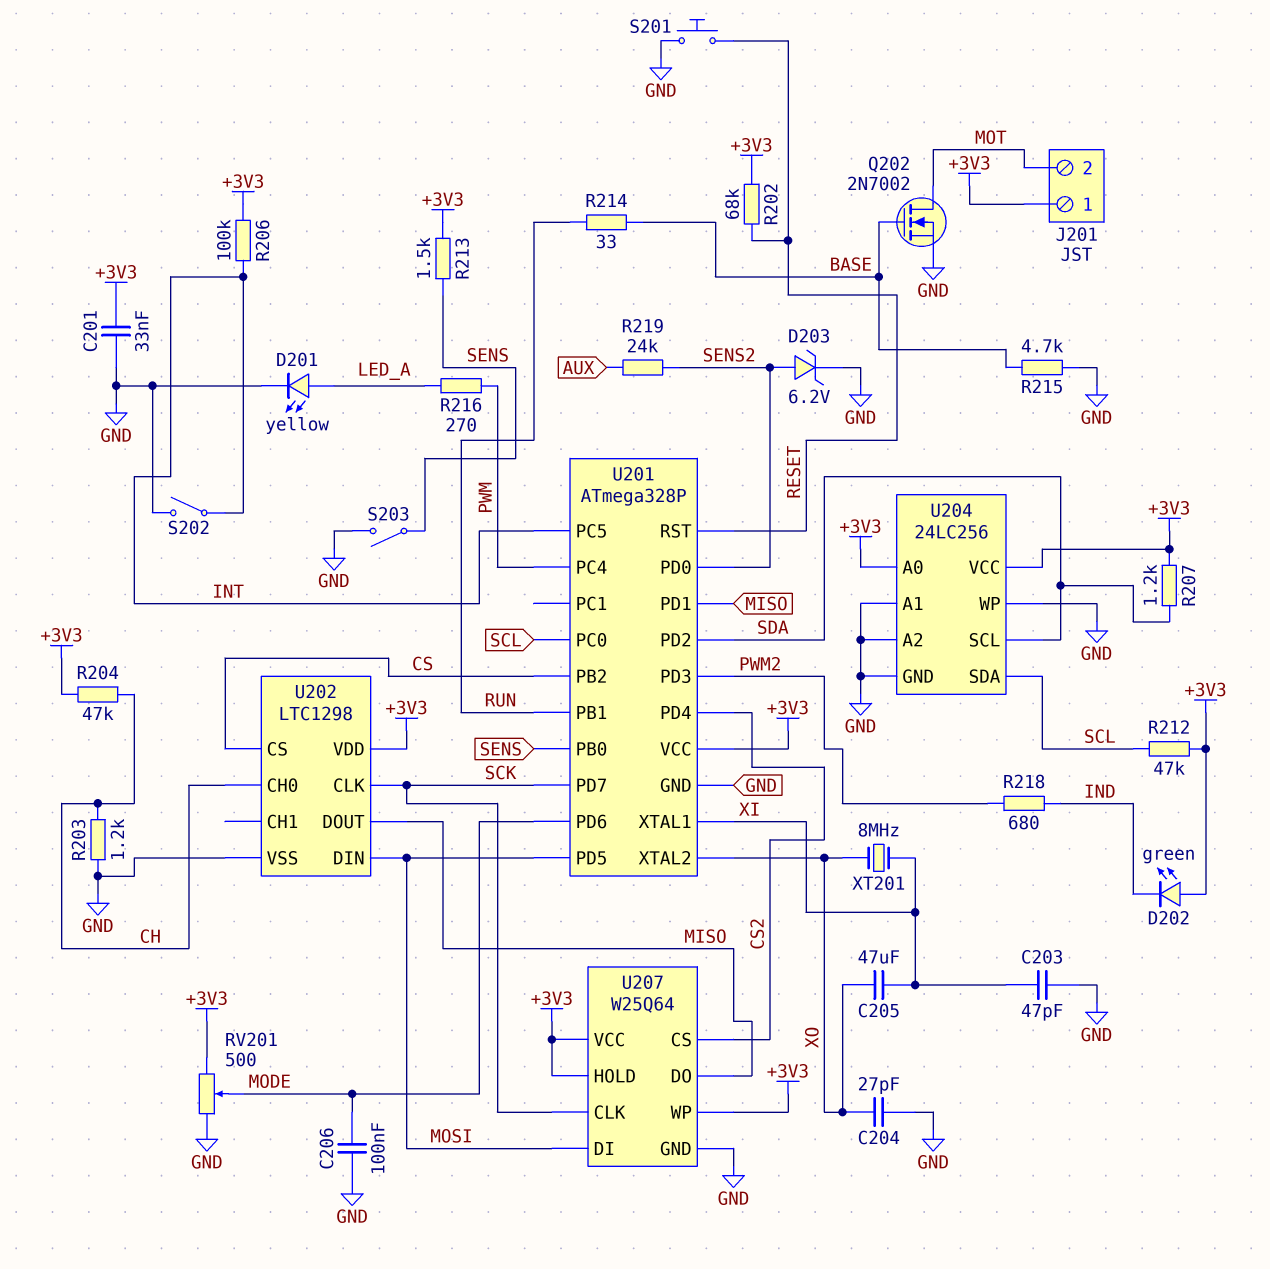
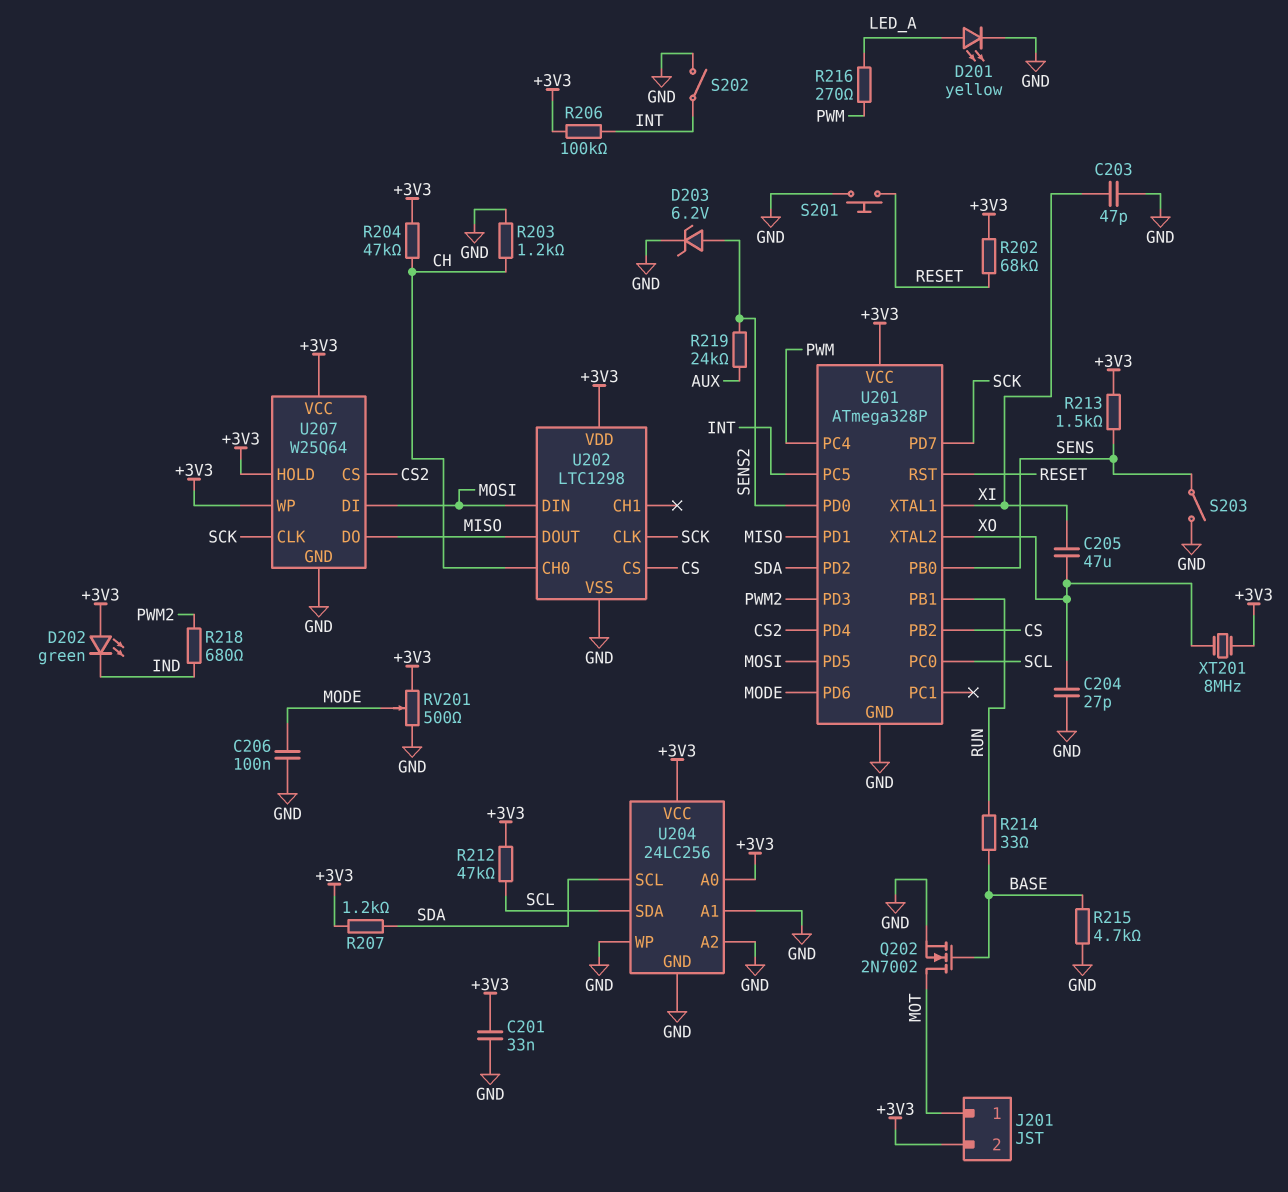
J201 pin 1: +3V3 -> MOT
J201 pin 2: MOT -> +3V3
XT201: 8MHz (XI, XO) -> 8MHz (+3V3, XO)

